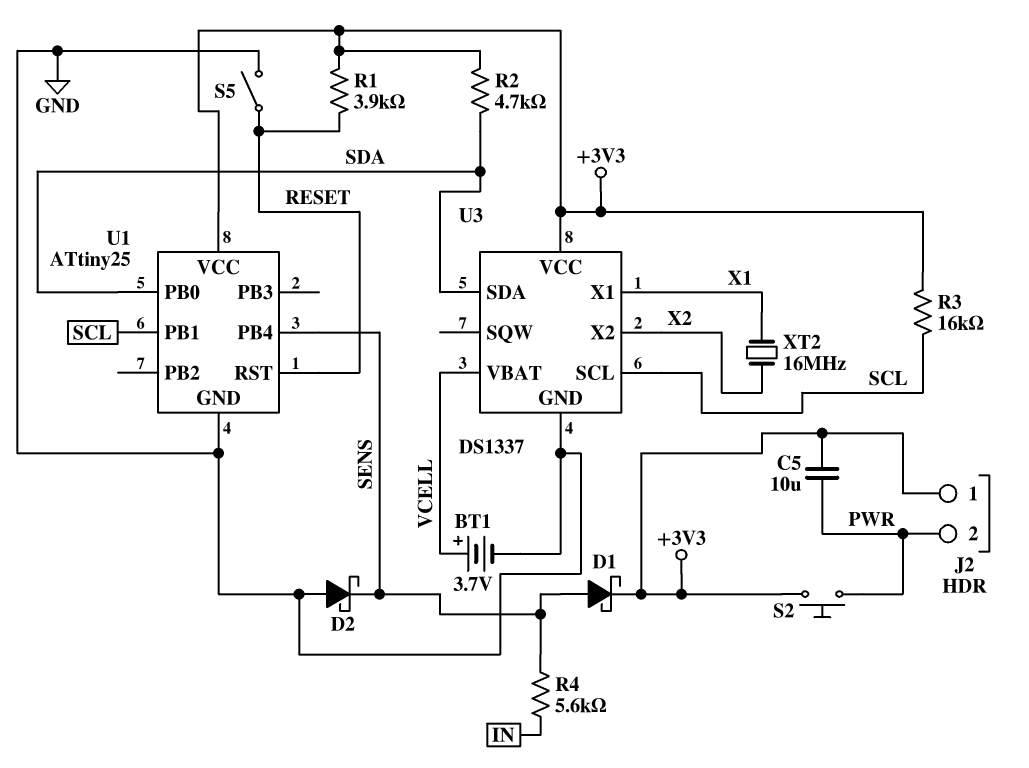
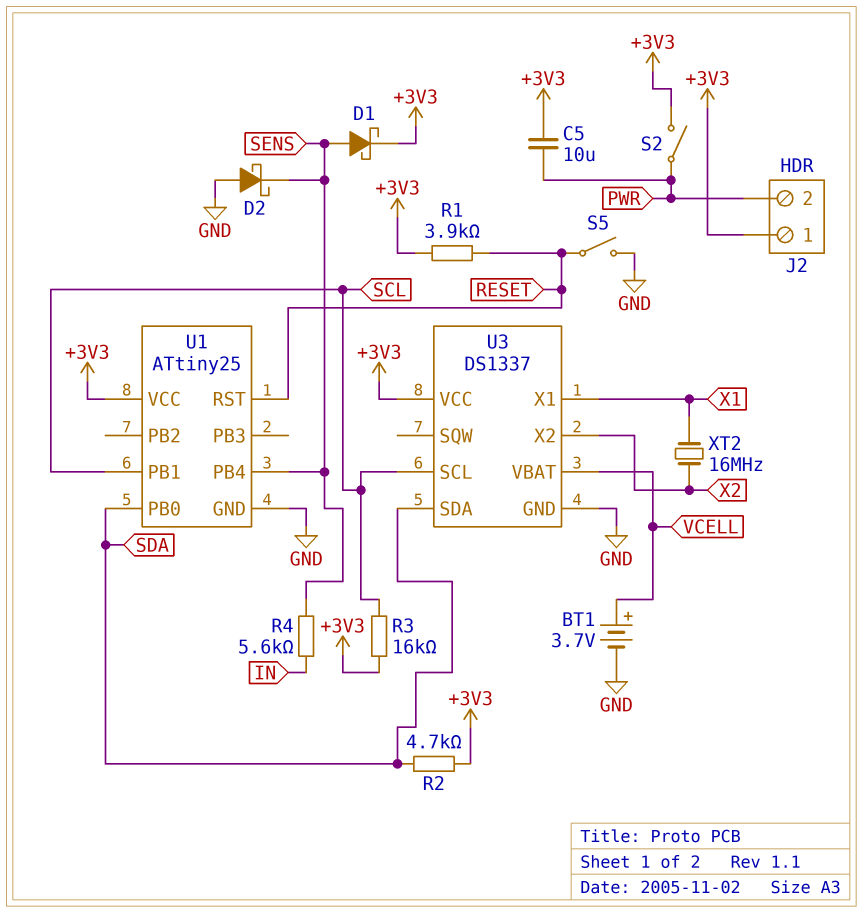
S2: button (+3V3, PWR) -> switch (+3V3, PWR)

